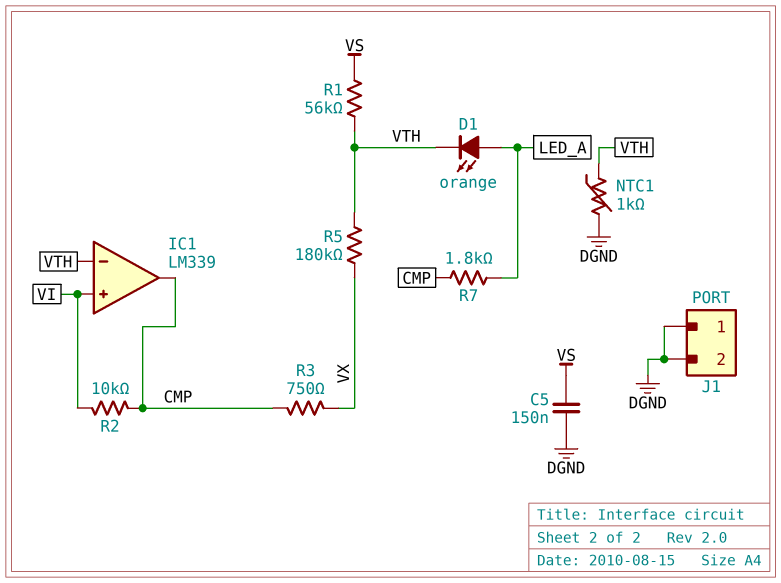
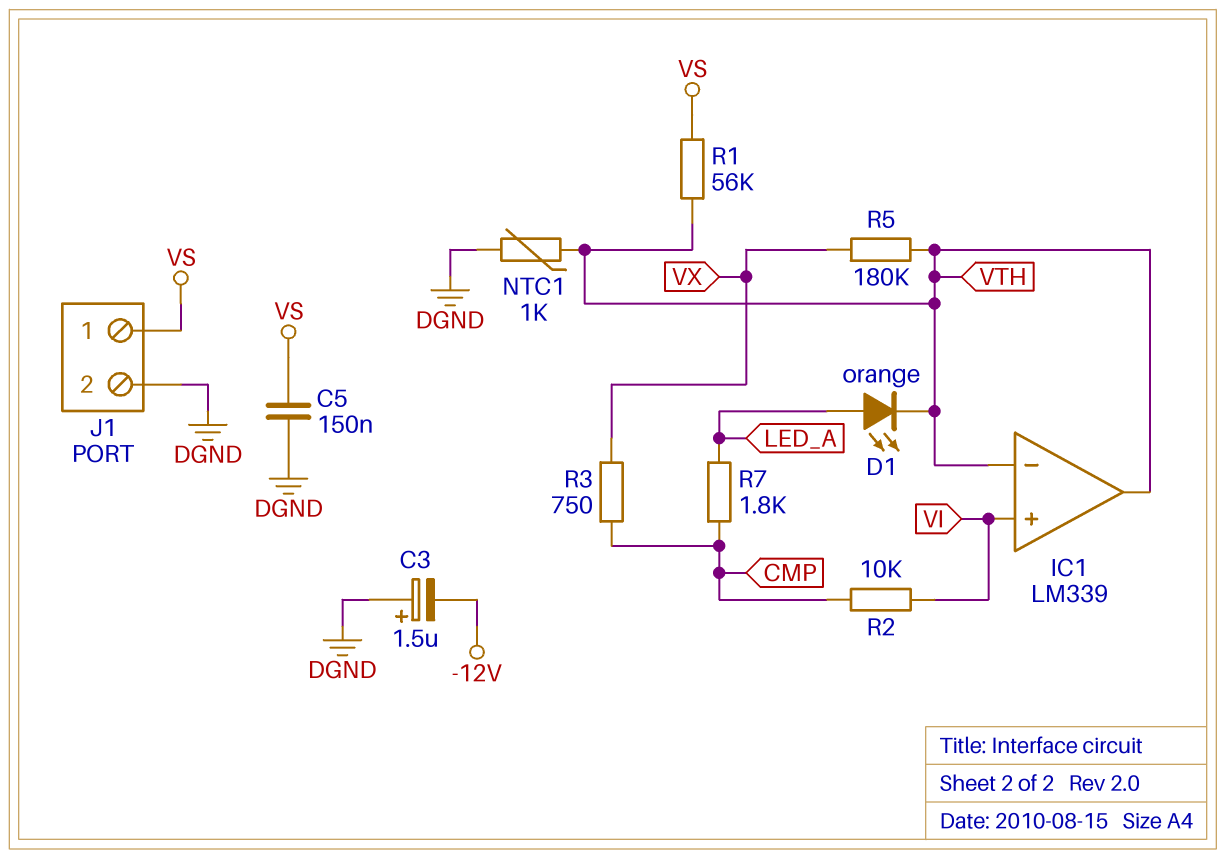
C3: none -> 1.5uF (plus DGND, minus -12V)
IC1 pin out: CMP -> VTH
J1 pin 1: DGND -> VS

